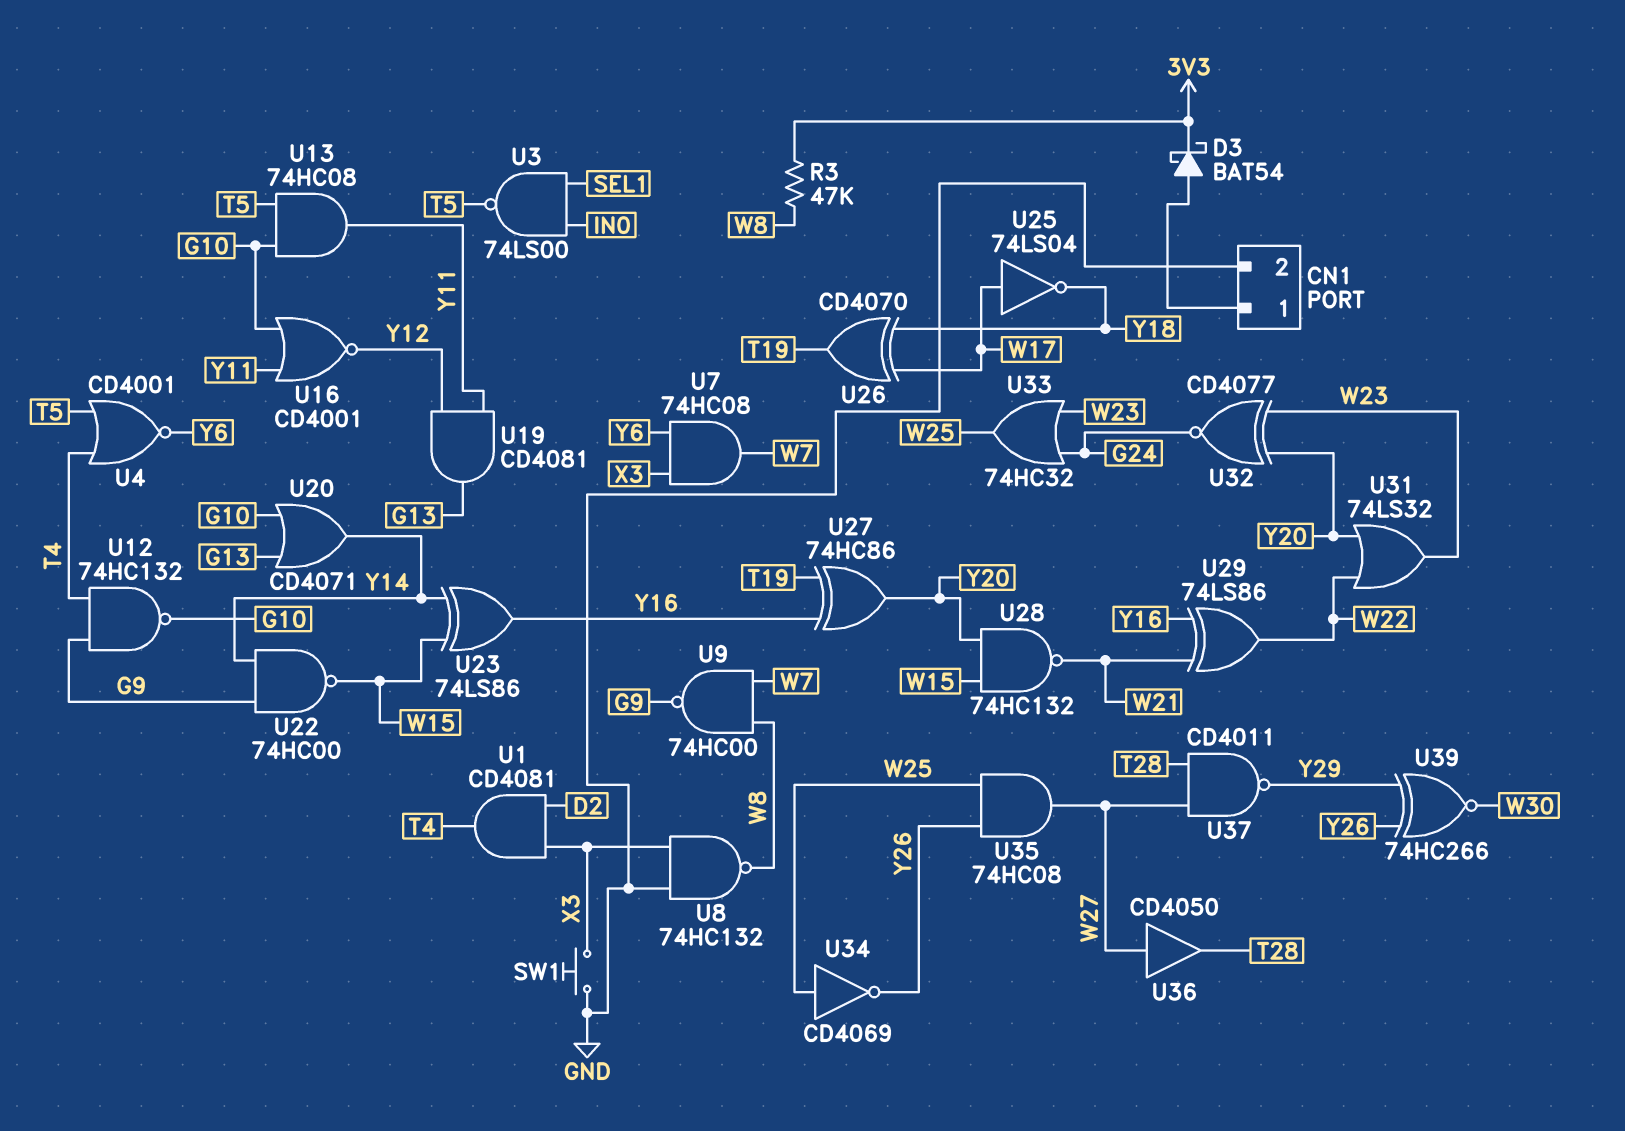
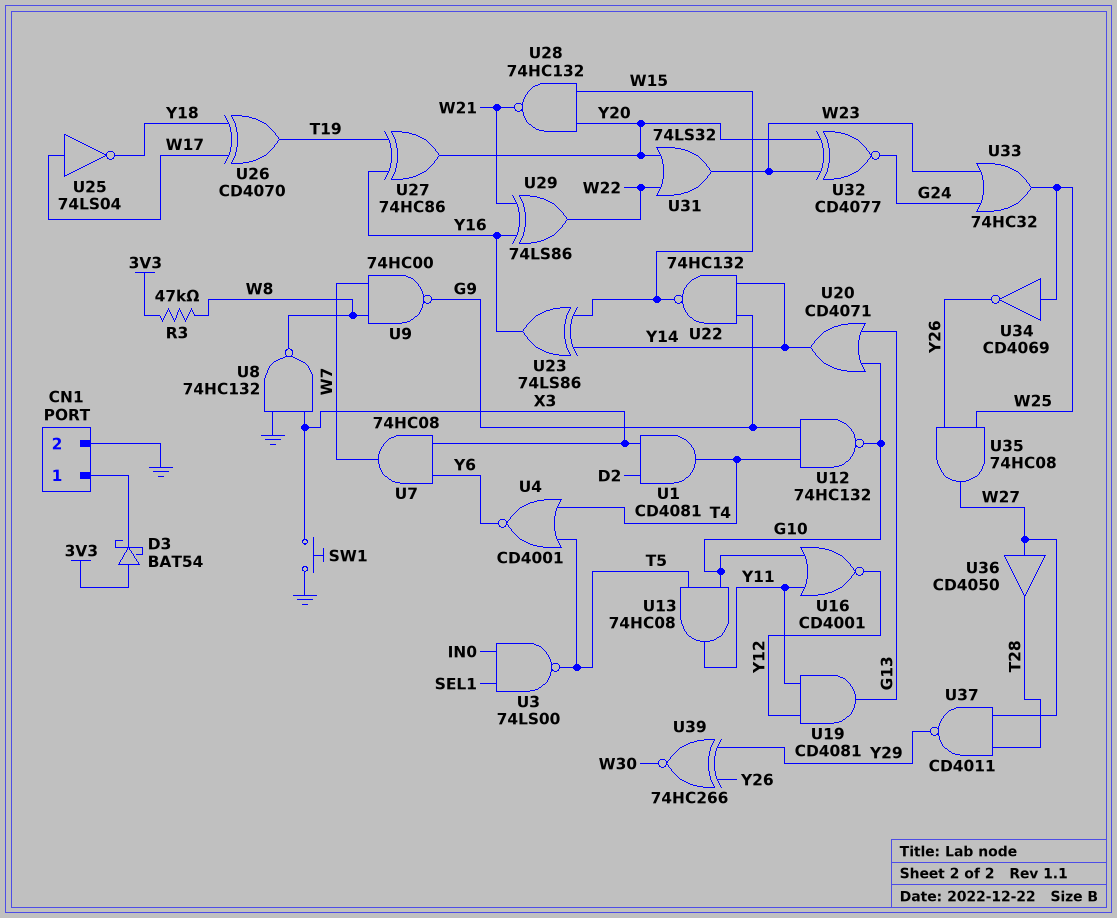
D3: schottky BAT54 (A CN1/1, K 3V3) -> schottky BAT54 (A 3V3, K CN1/1)
U22: NAND 74HC00 (in G9, in Y14, out W15) -> NAND 74HC132 (in G9, in Y14, out W15)

